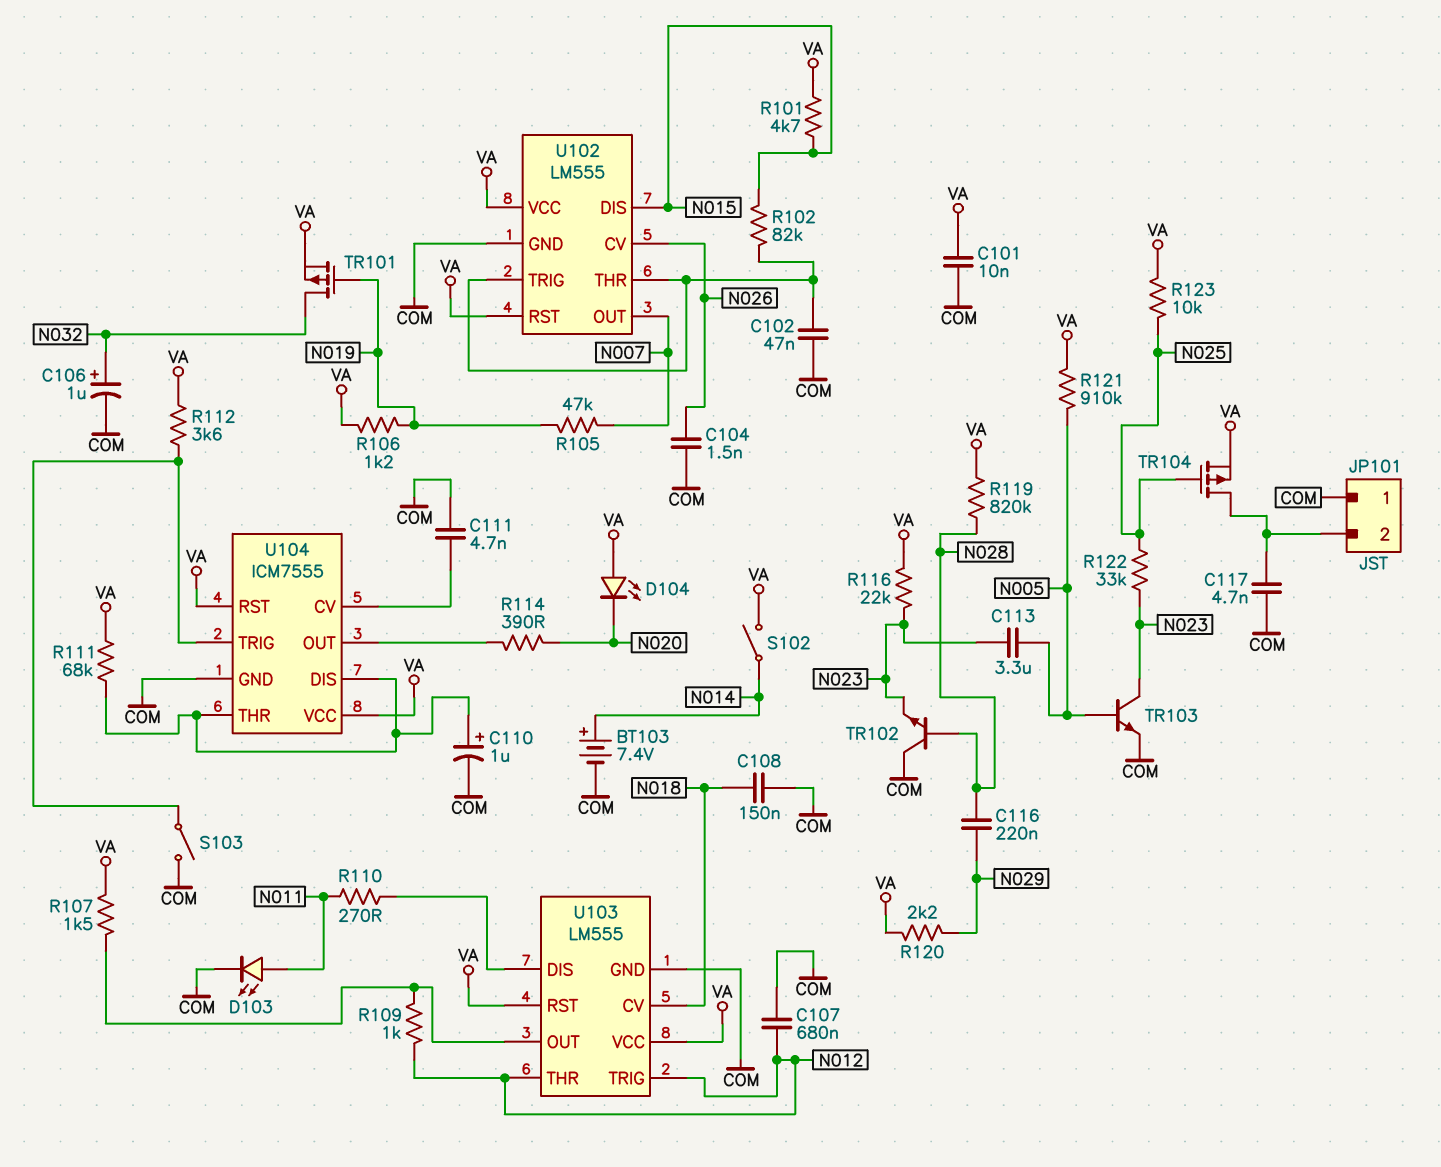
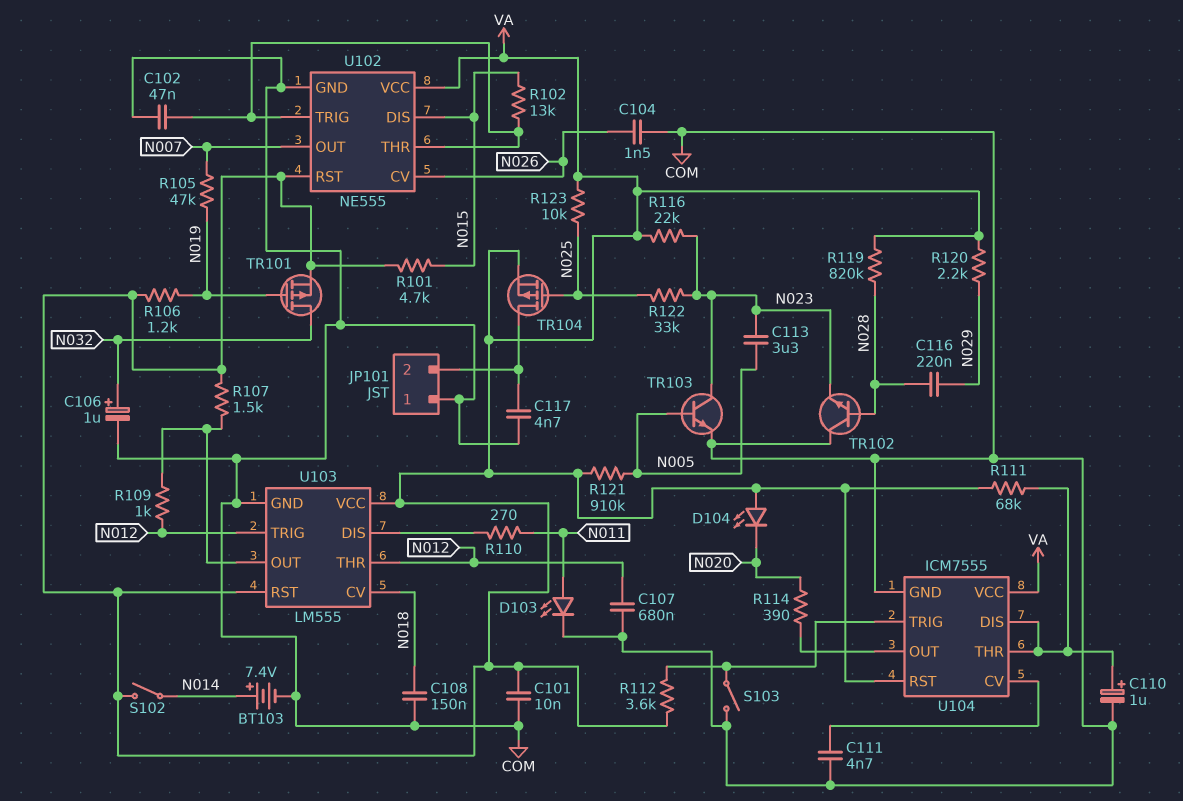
R102: 82k (N015, U102/THR) -> 13k (N015, U102/THR)
U102: LM555 -> NE555

